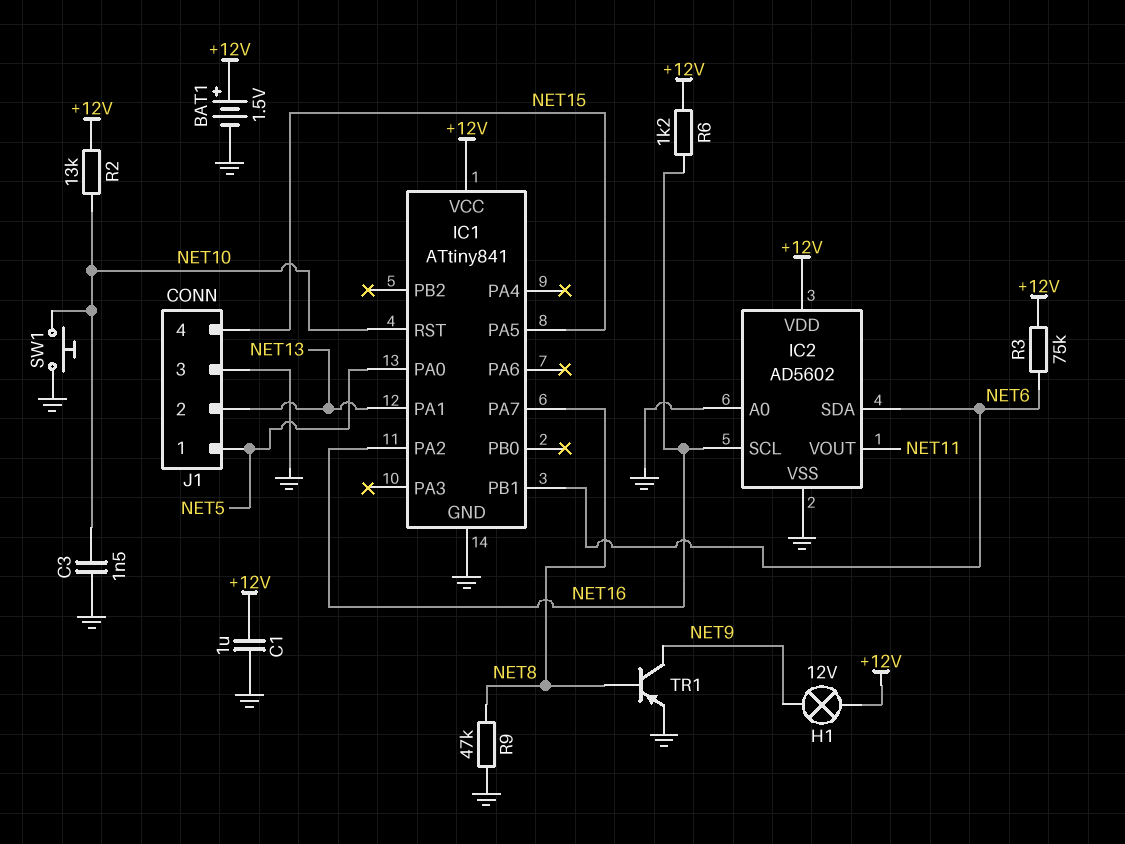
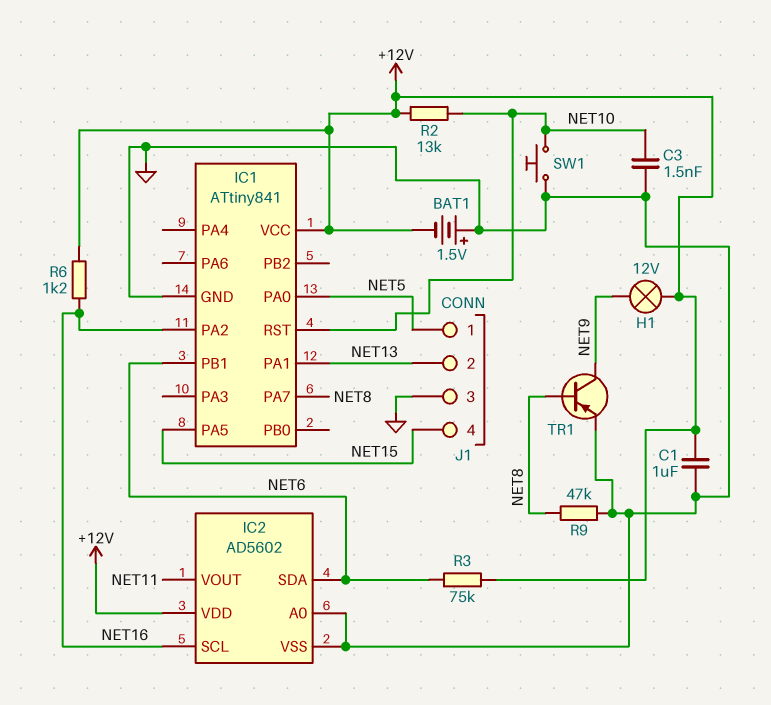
BAT1: 1.5V (plus +12V, minus GND) -> 1.5V (plus GND, minus +12V)

